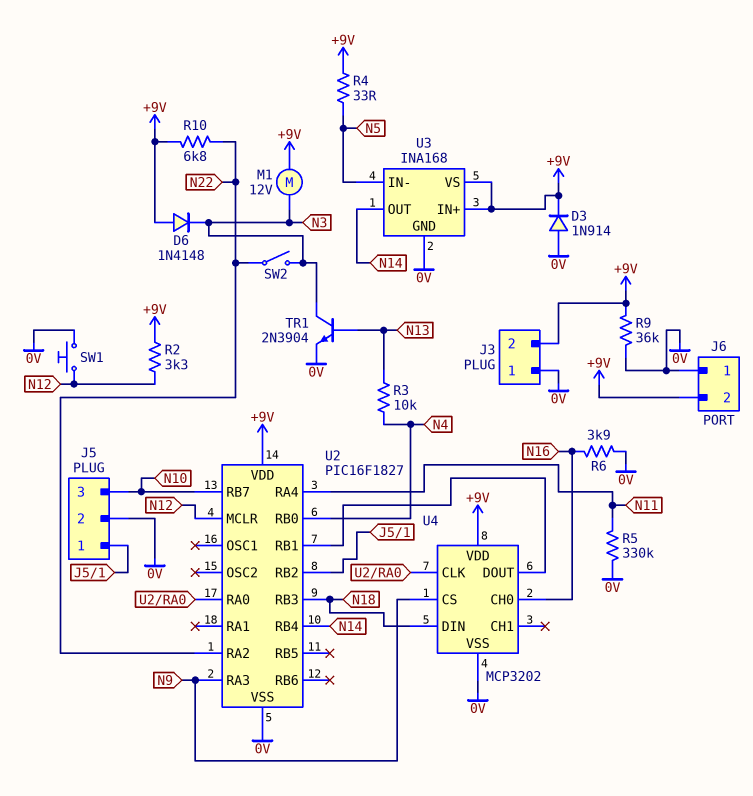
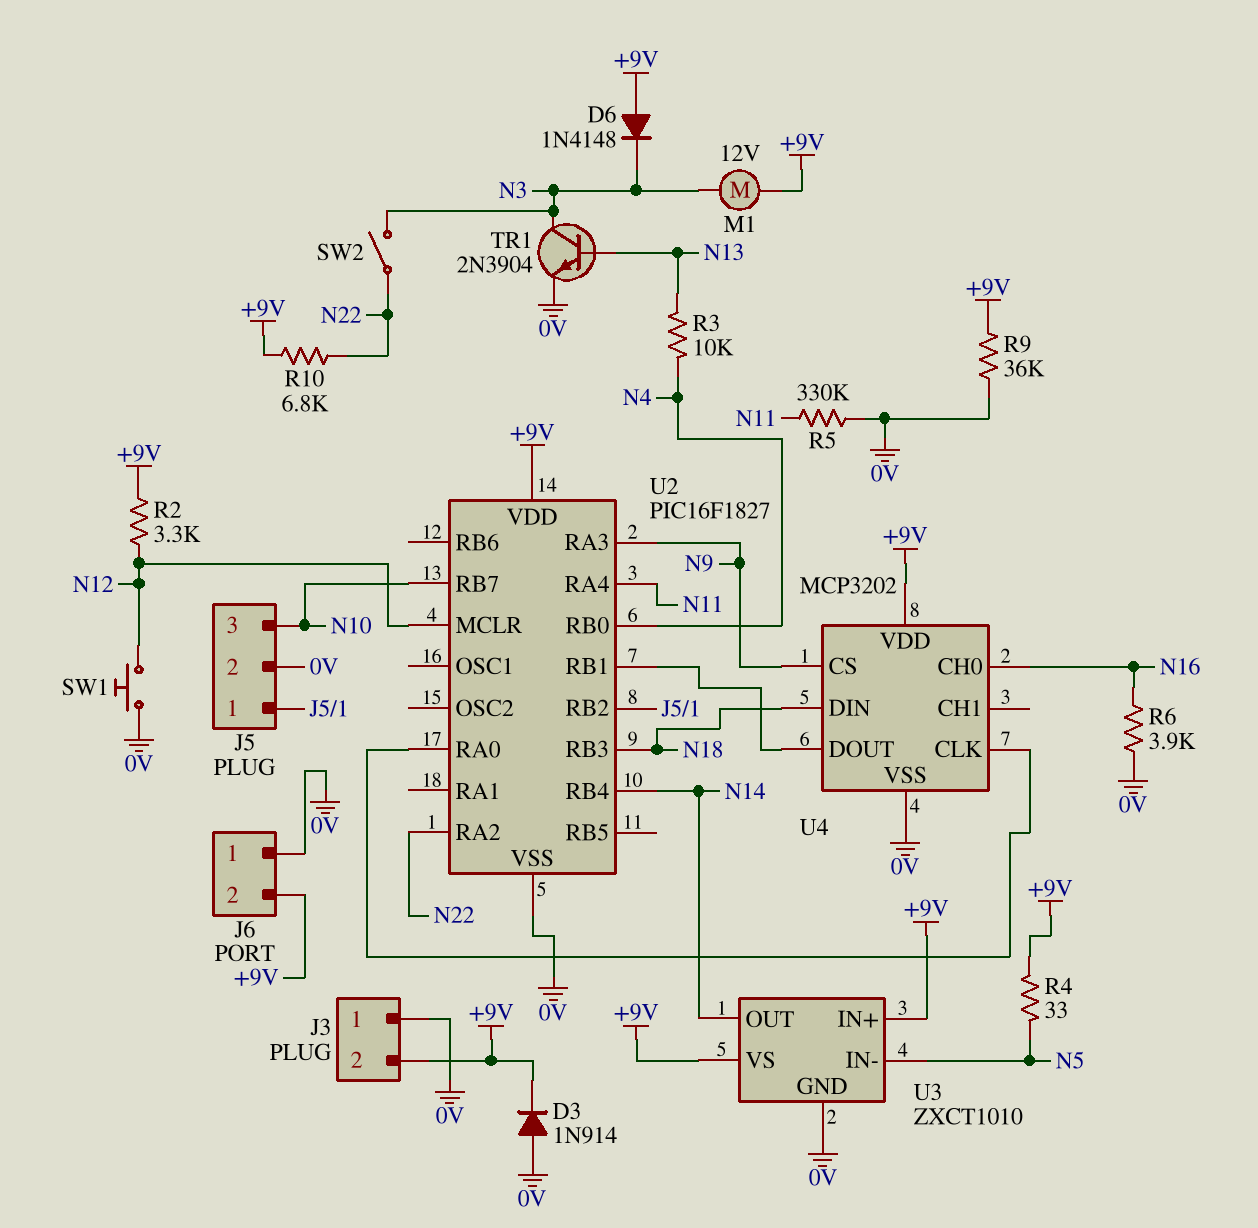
U3: INA168 -> ZXCT1010

